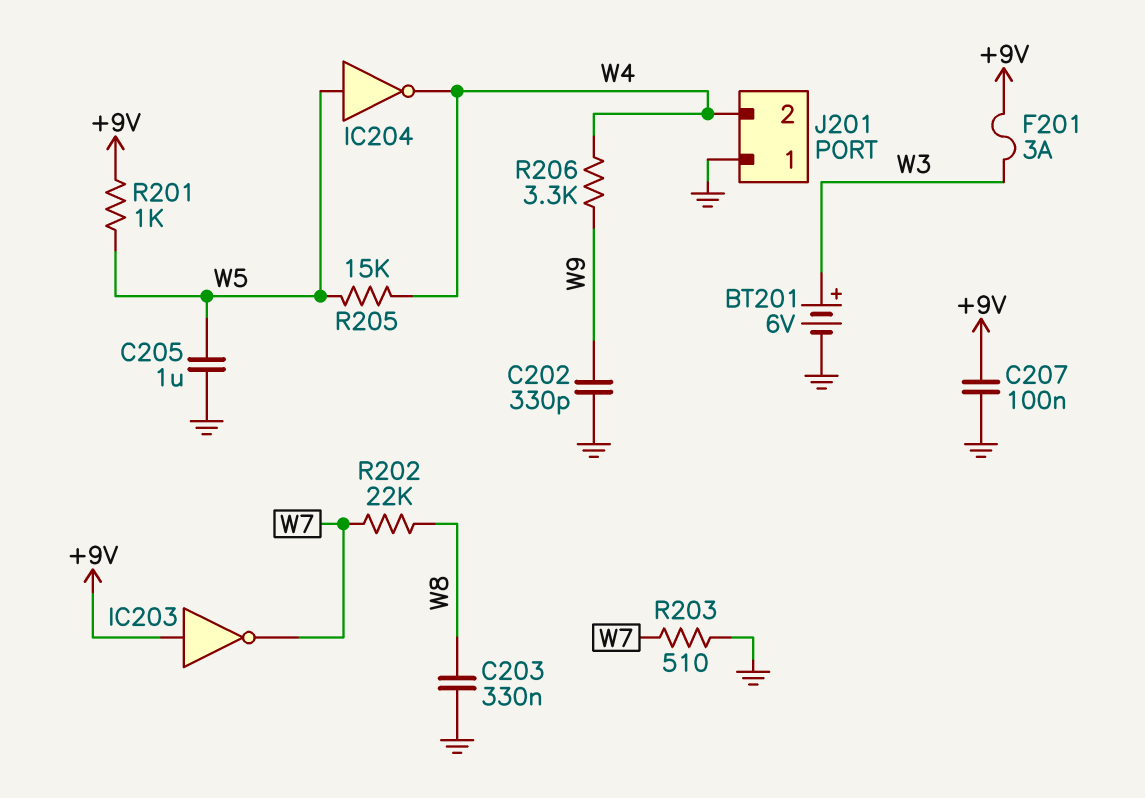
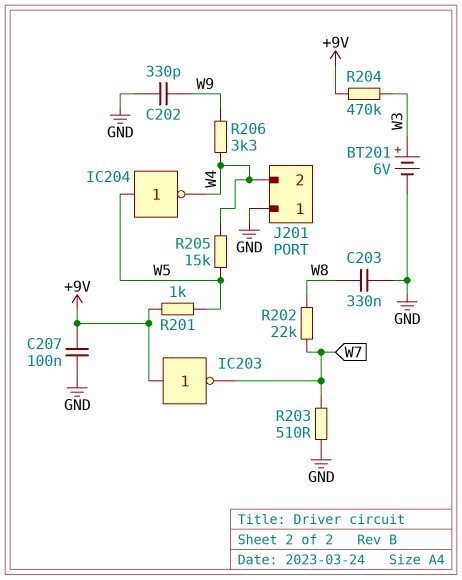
C205: 1uF (GND, W5) -> none
F201: 3A (+9V, W3) -> none
R204: none -> 470k (+9V, W3)

